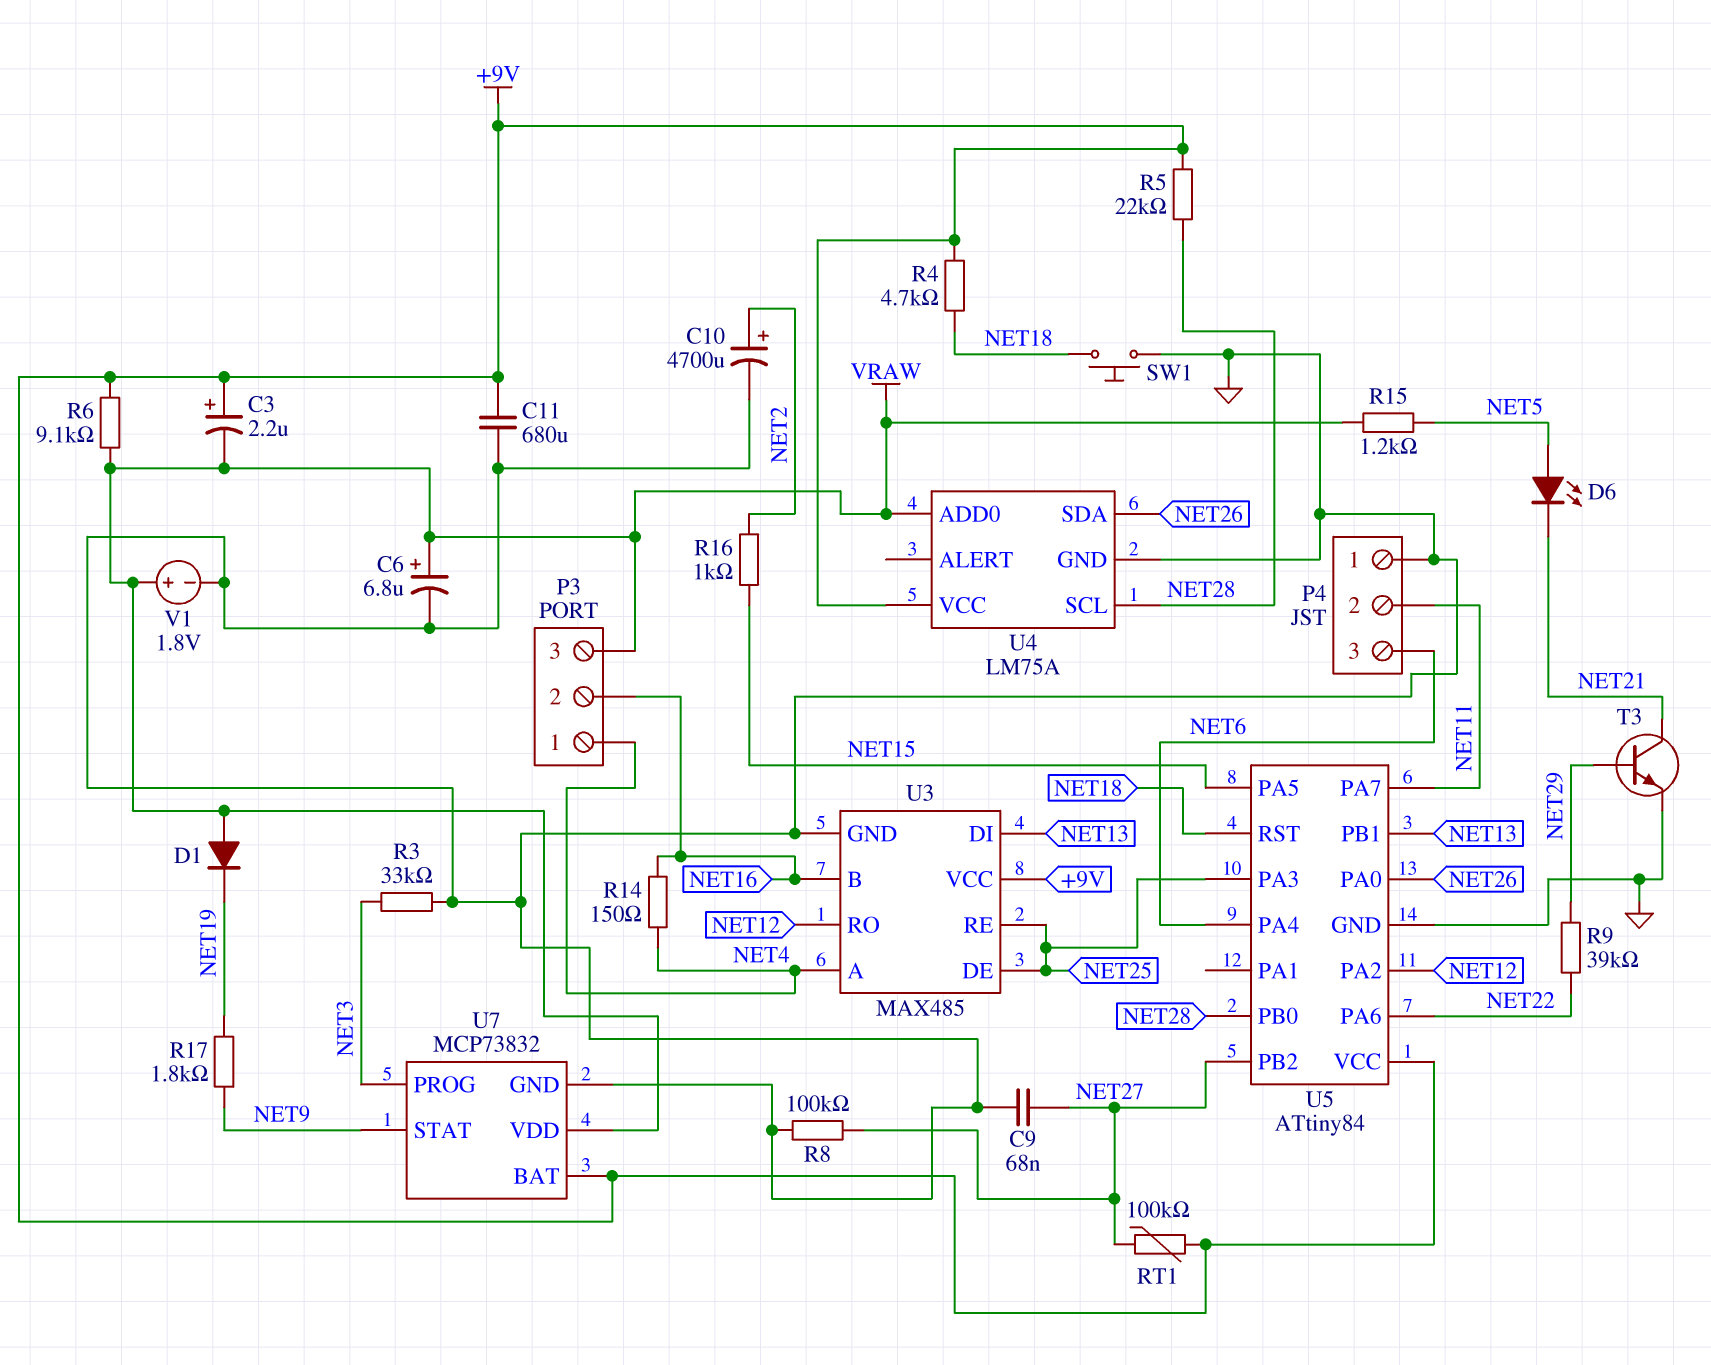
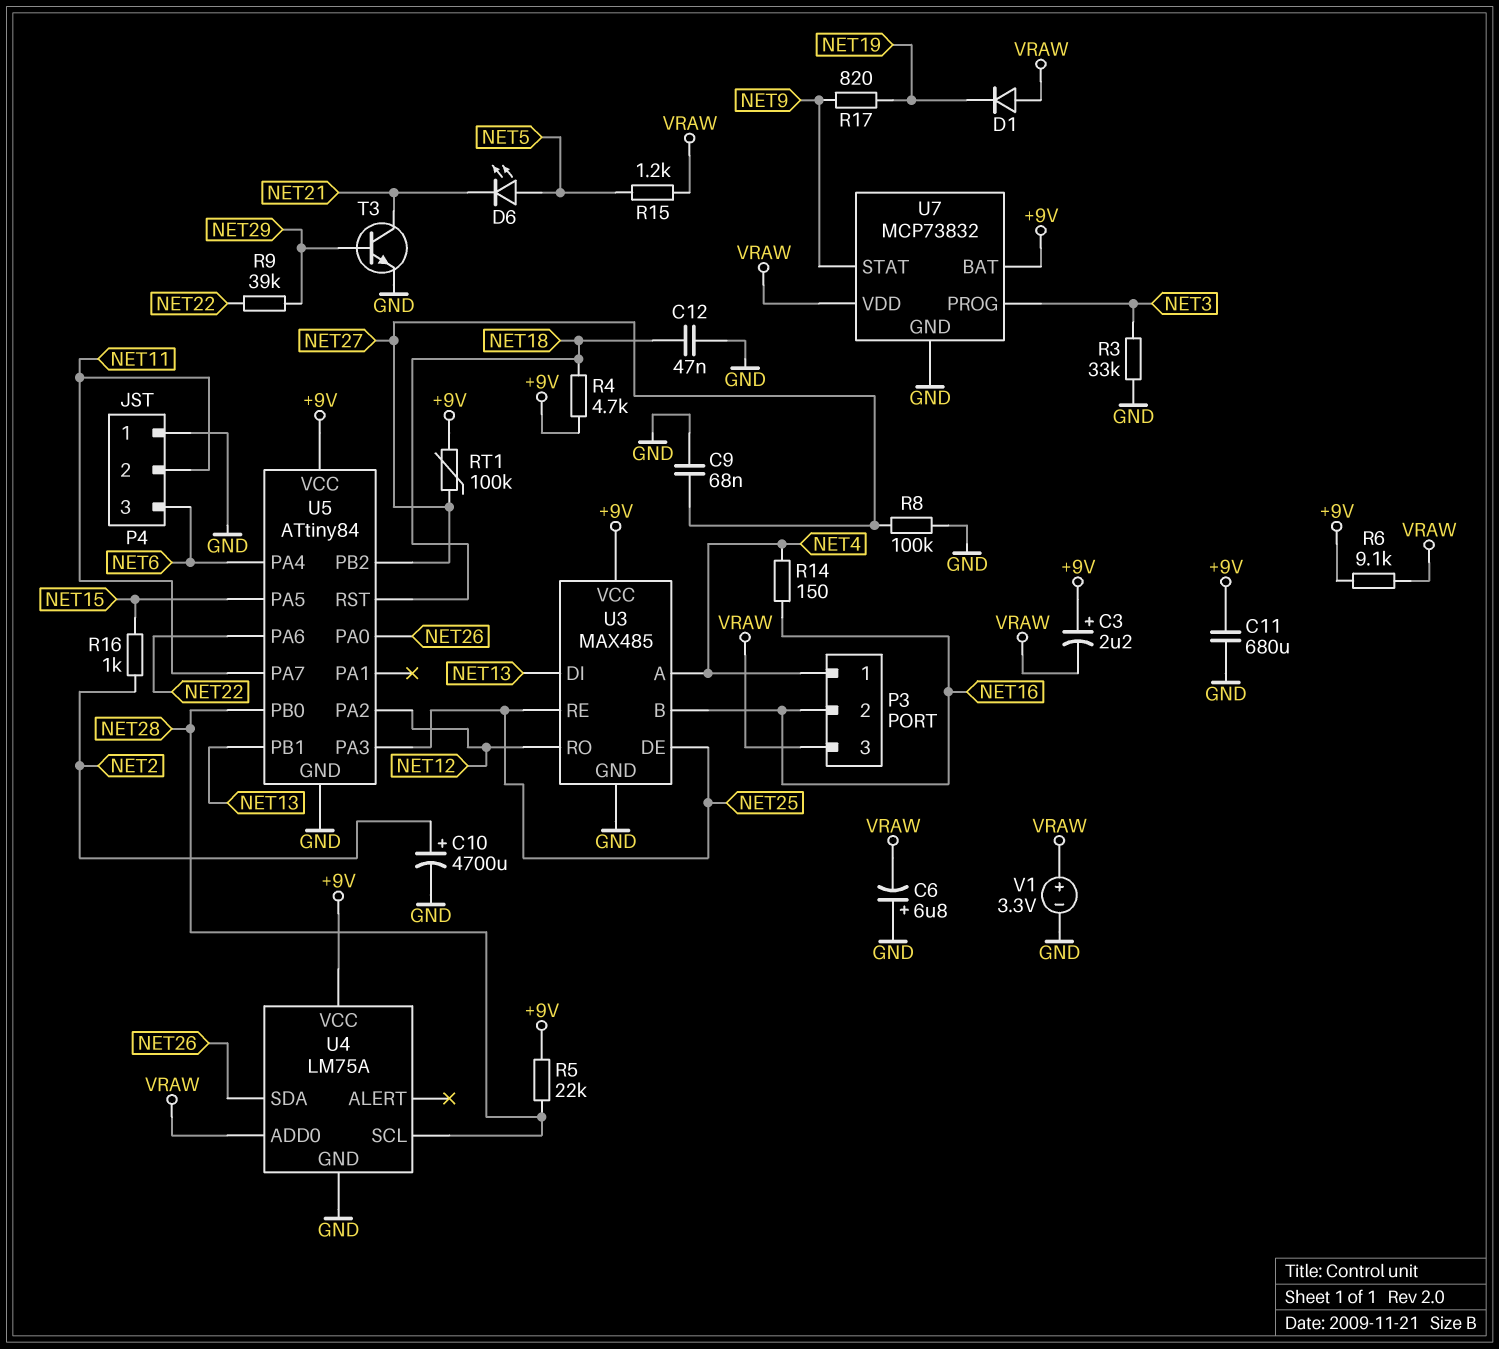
C6: 6.8uF (plus VRAW, minus GND) -> 6.8uF (plus GND, minus VRAW)
C12: none -> 47nF (GND, NET18)
R17: 1.8k (NET9, NET19) -> 820 (NET9, NET19)
SW1: button (GND, NET18) -> none
V1: 1.8V (plus VRAW, minus GND) -> 3.3V (plus VRAW, minus GND)

